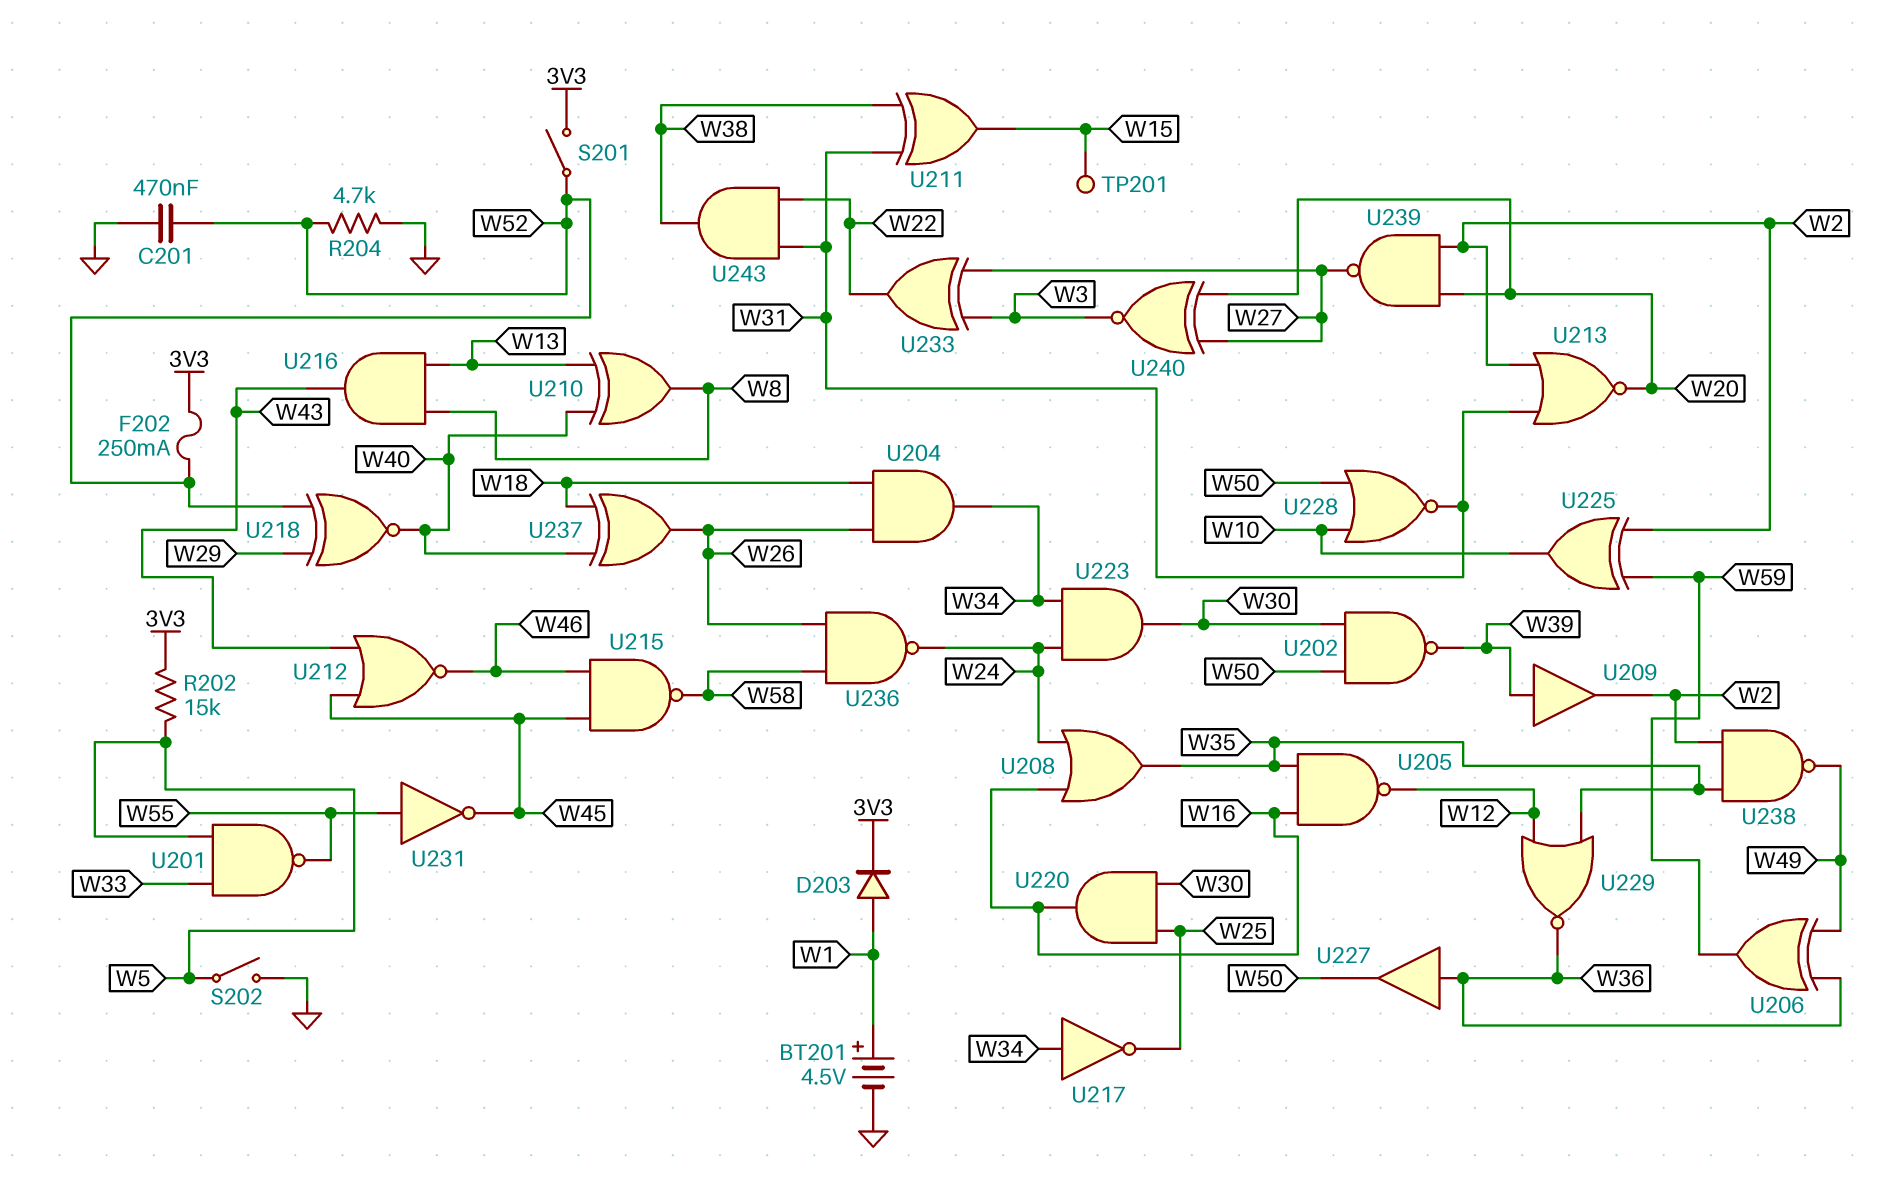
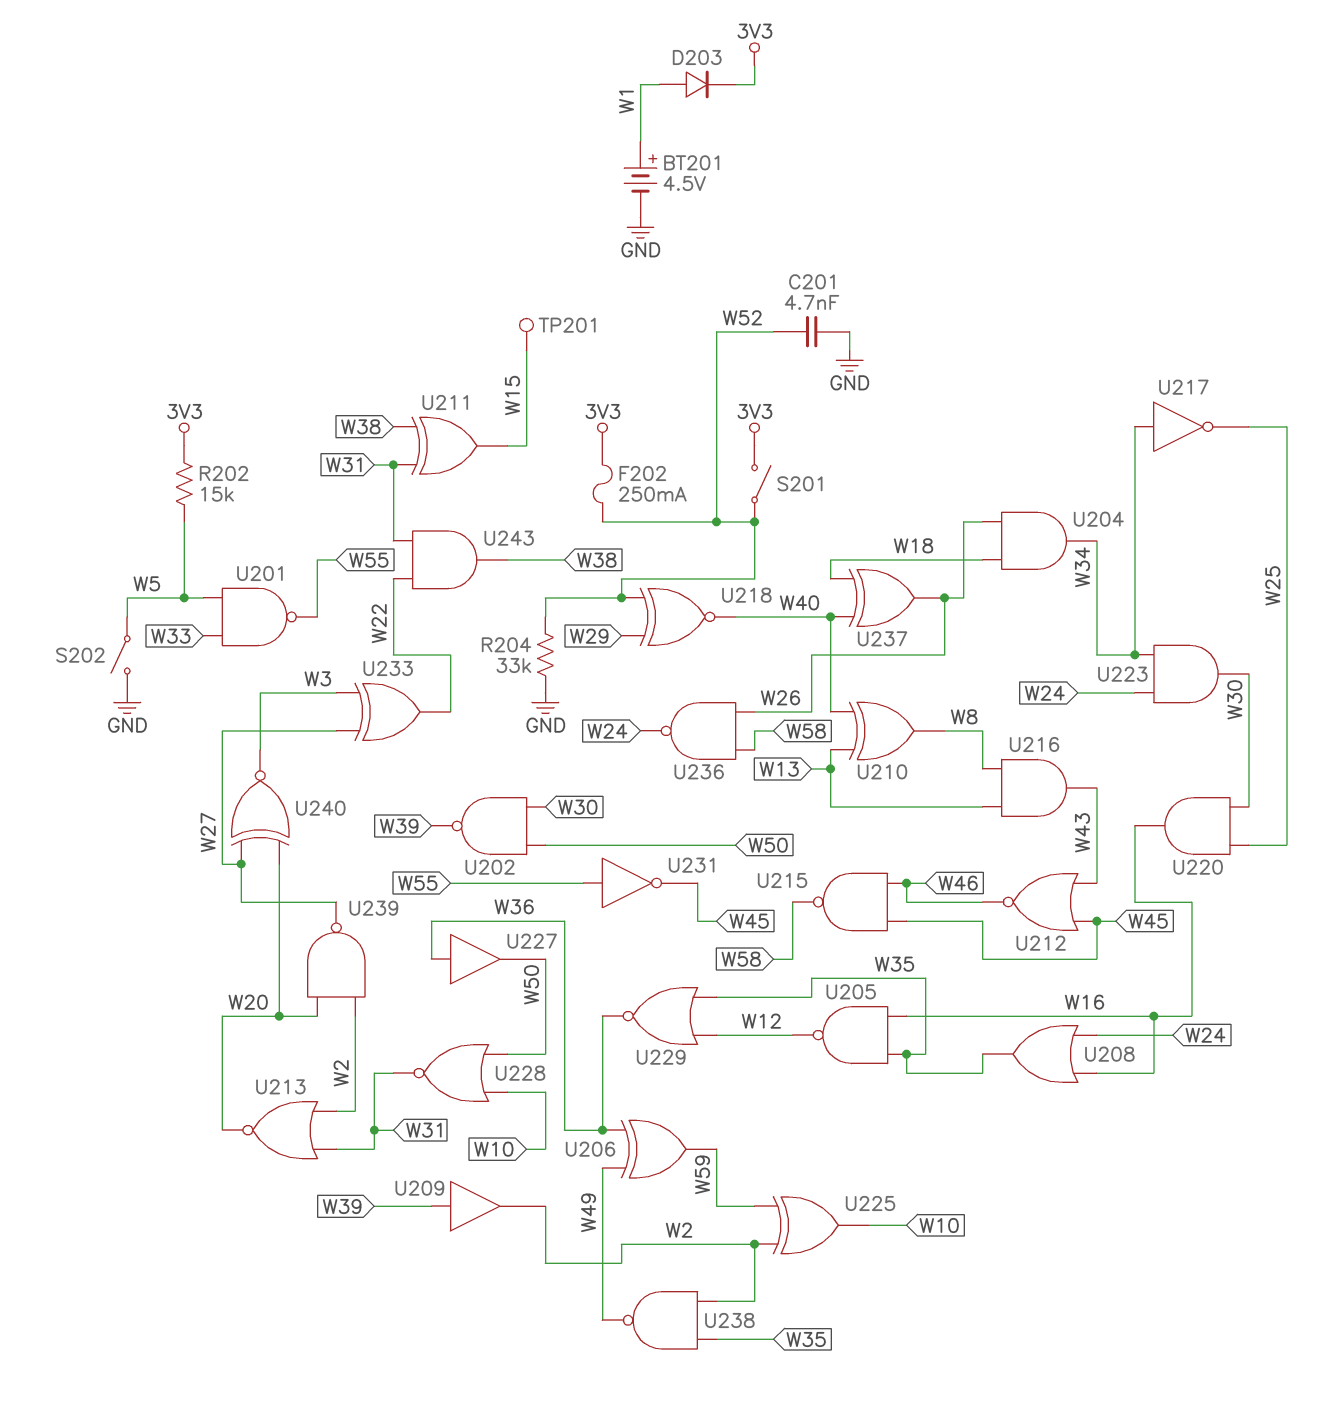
C201: 470nF (GND, W52) -> 4.7nF (GND, W52)
R204: 4.7k (GND, W52) -> 33k (GND, W52)

